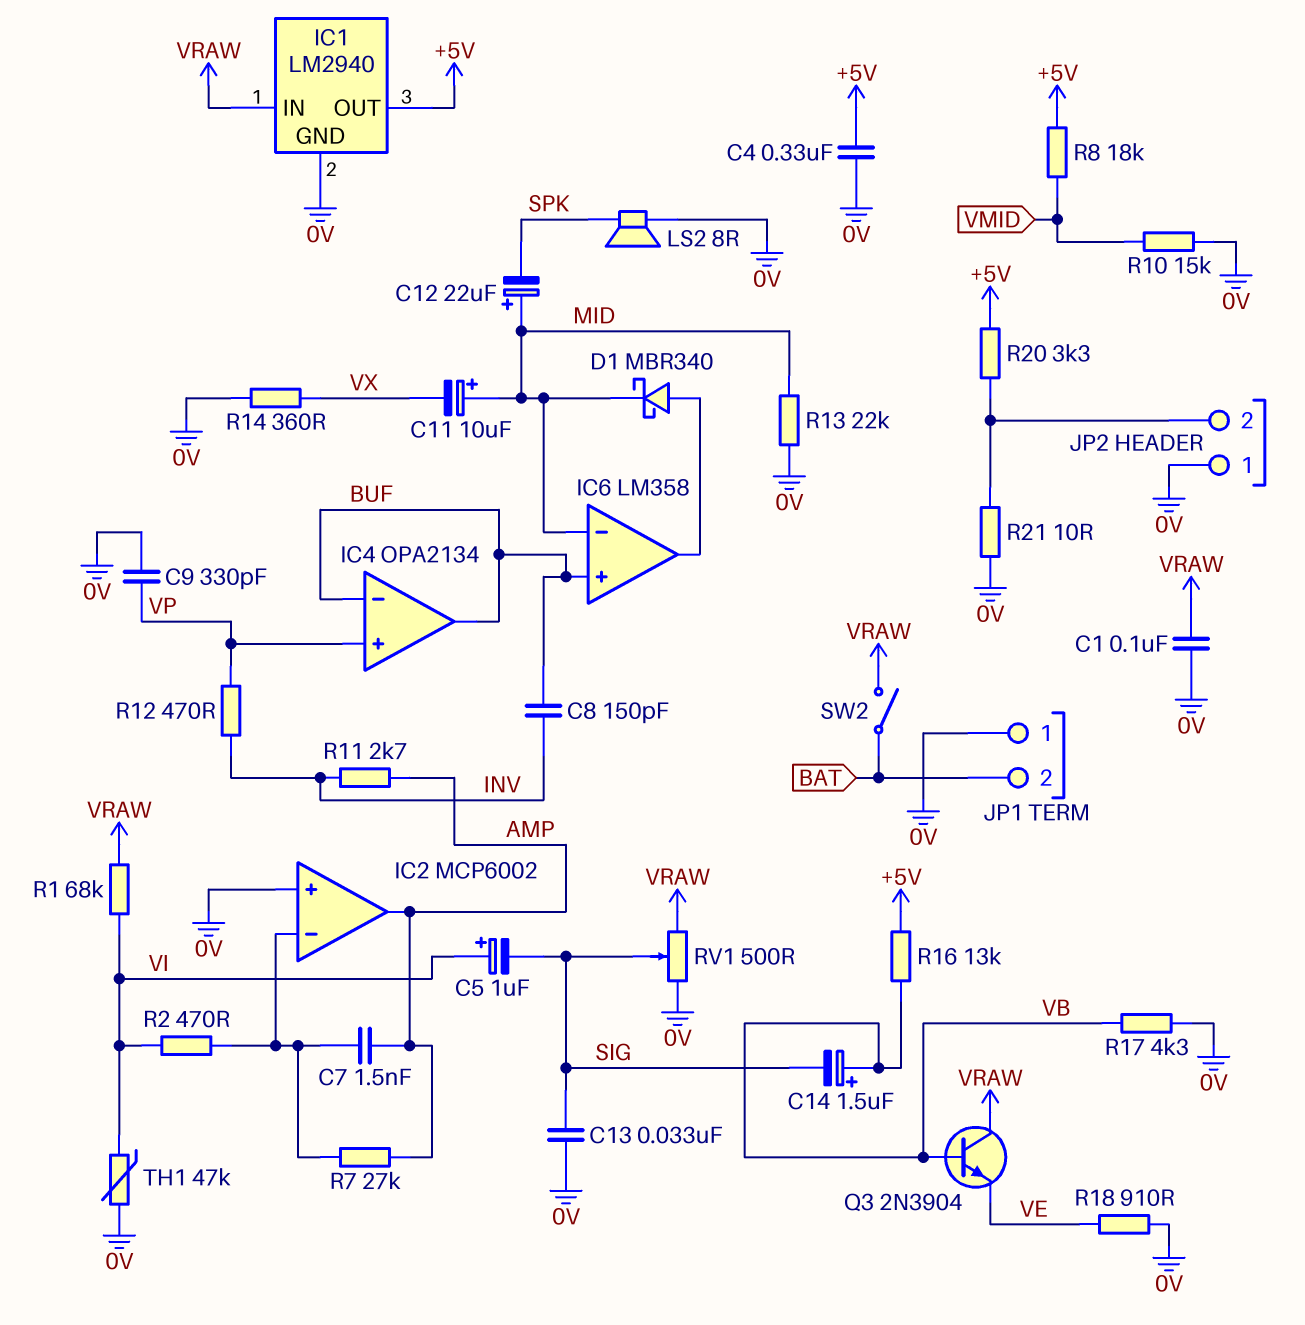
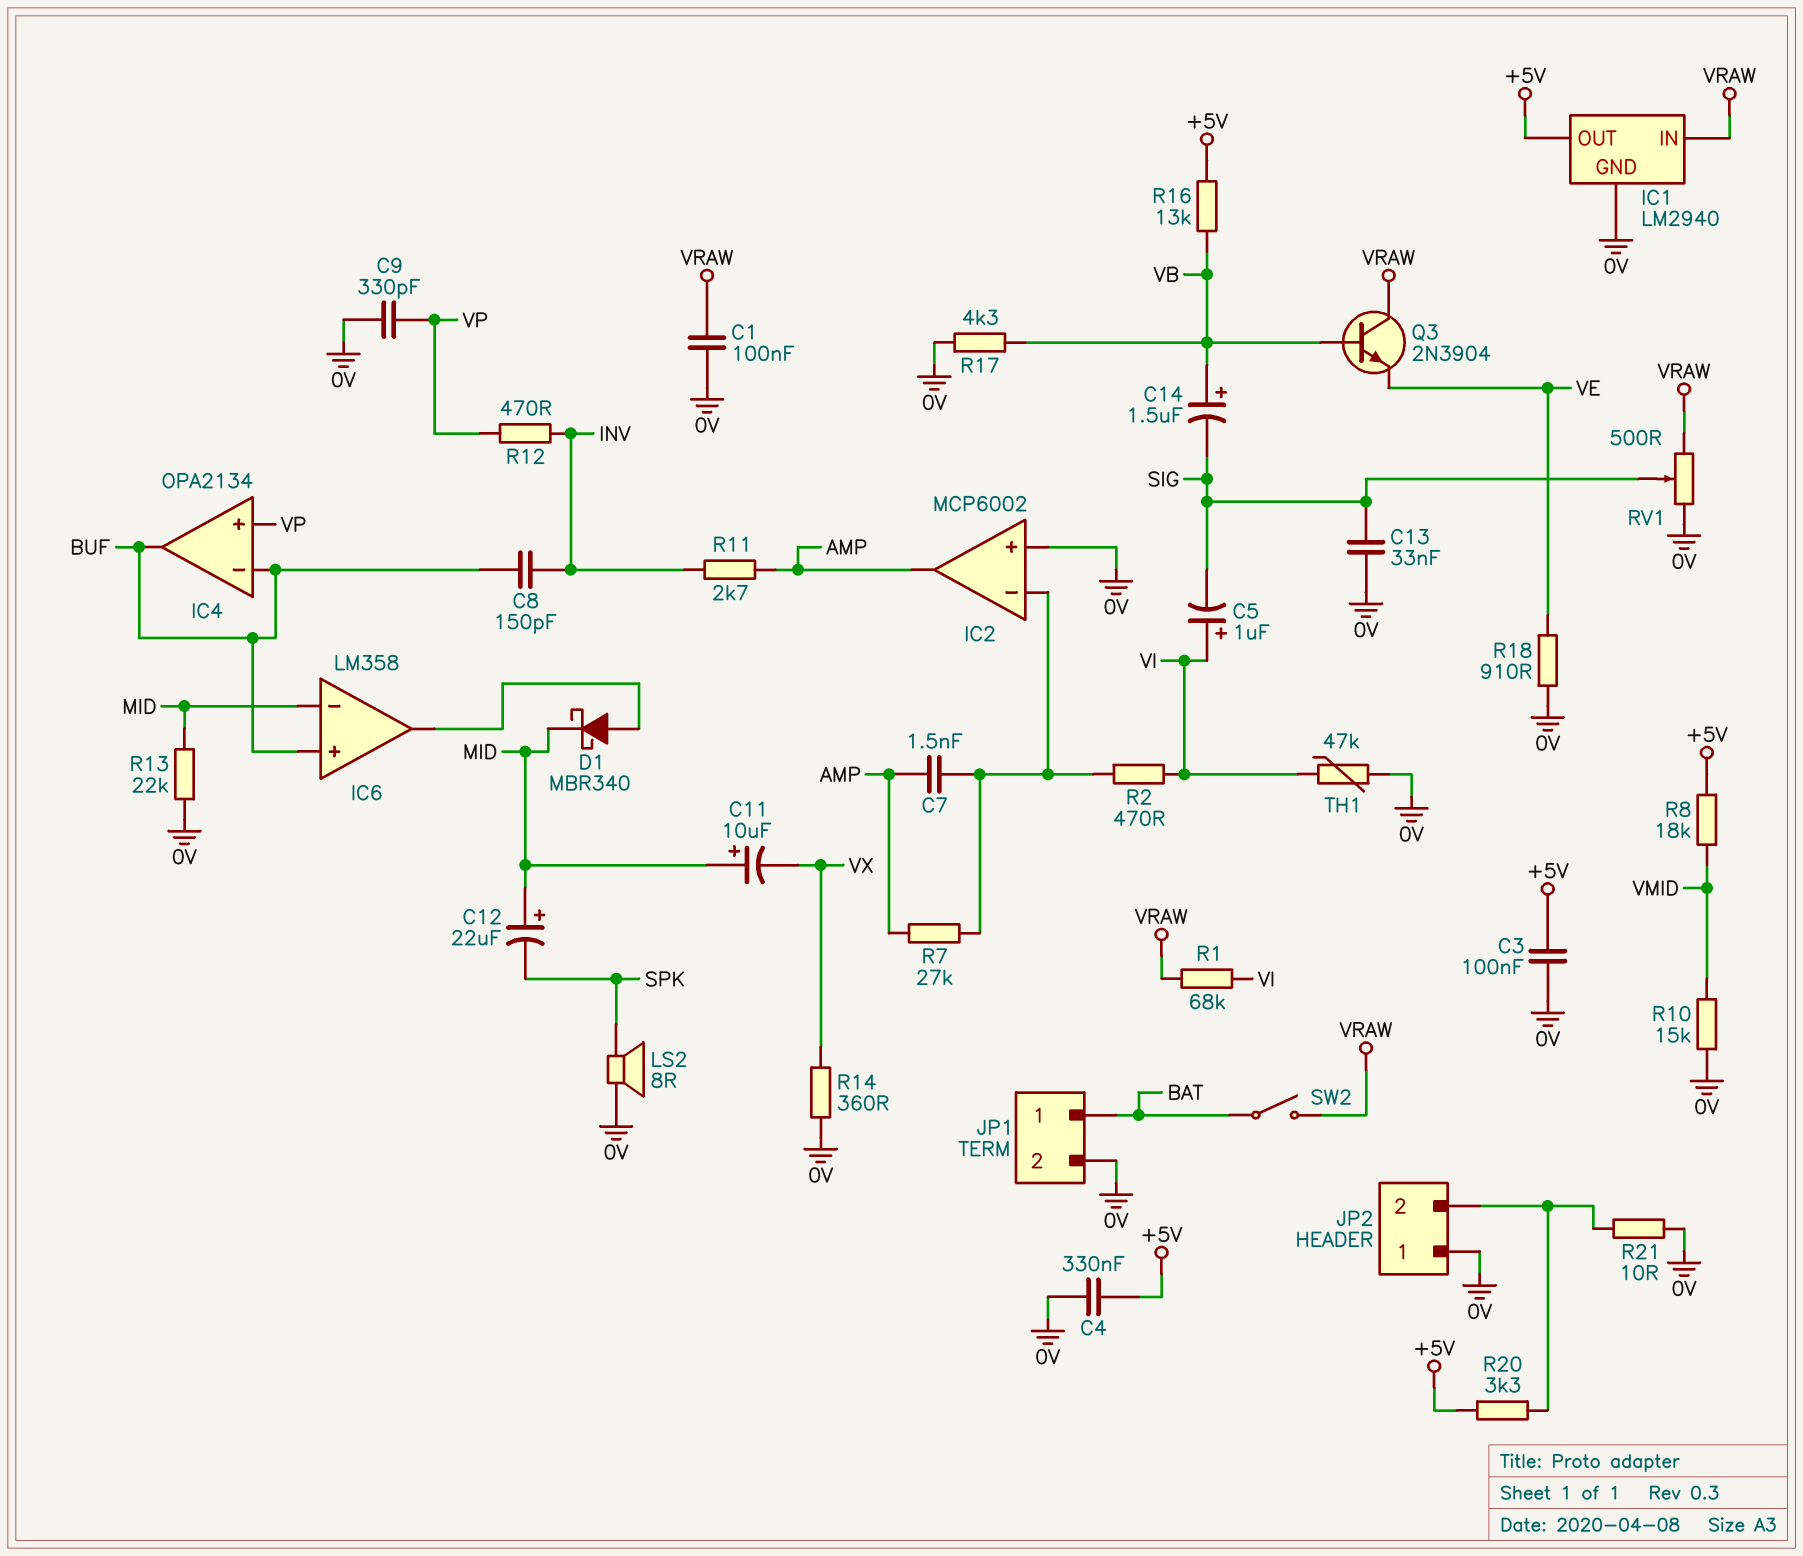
C3: none -> 100nF (+5V, 0V)
JP1 pin 1: 0V -> BAT
JP1 pin 2: BAT -> 0V

